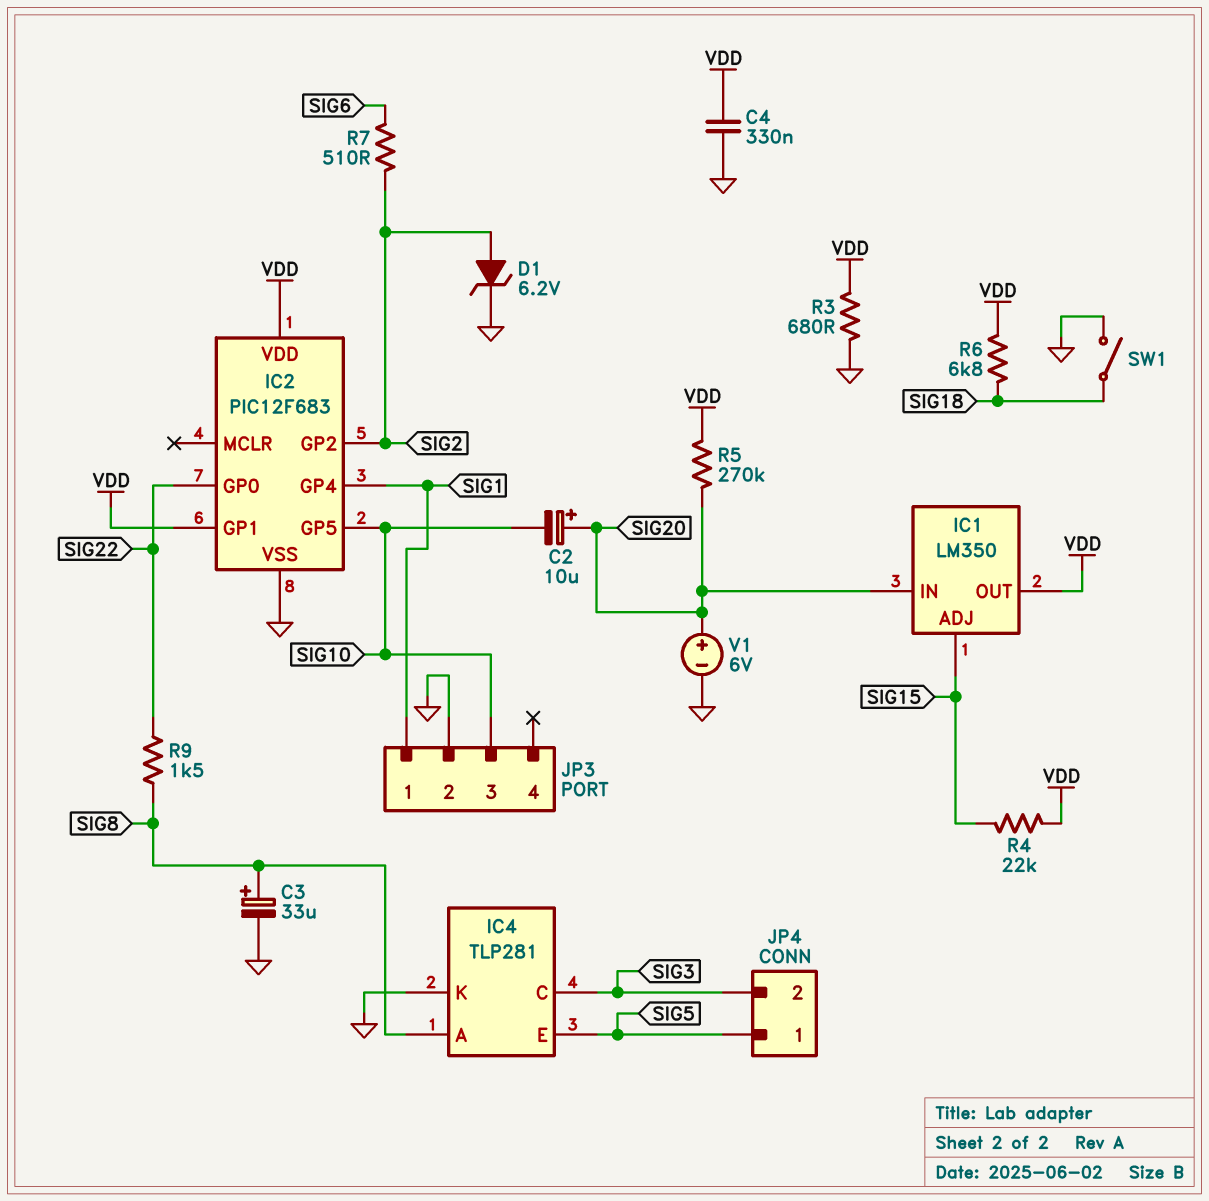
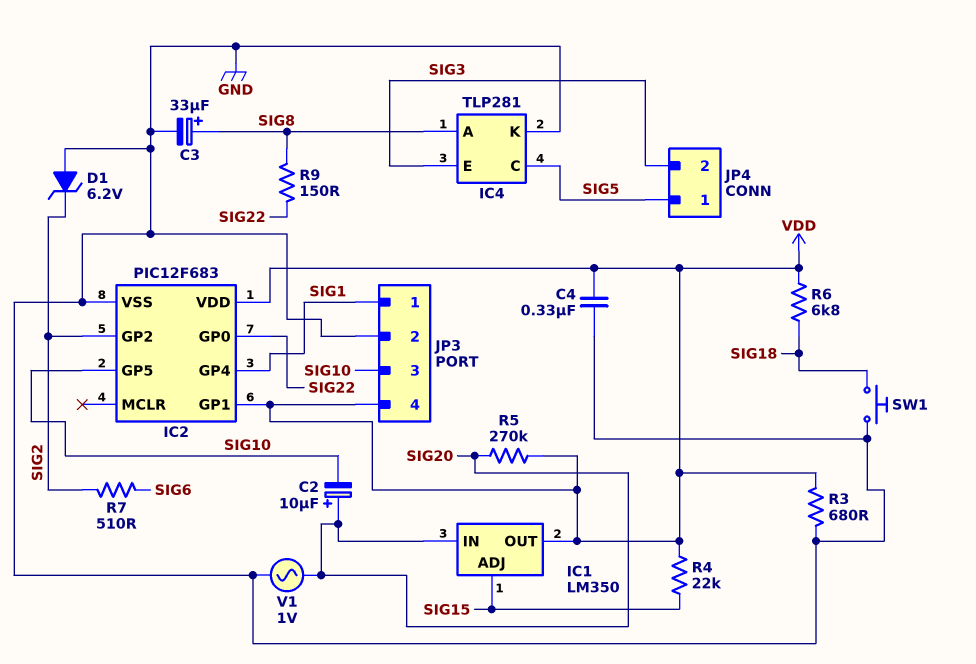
D1: zener 6.2V (A SIG2, K GND) -> zener 6.2V (A GND, K SIG2)
IC4 pin C: SIG3 -> SIG5
IC4 pin E: SIG5 -> SIG3
JP3 pin 4: none -> VDD
R9: 1.5k (SIG8, SIG22) -> 150 (SIG8, SIG22)
SW1: switch (GND, SIG18) -> button (GND, SIG18)
V1: 6V (plus SIG20, minus GND) -> AC 1V (GND, SIG20)

